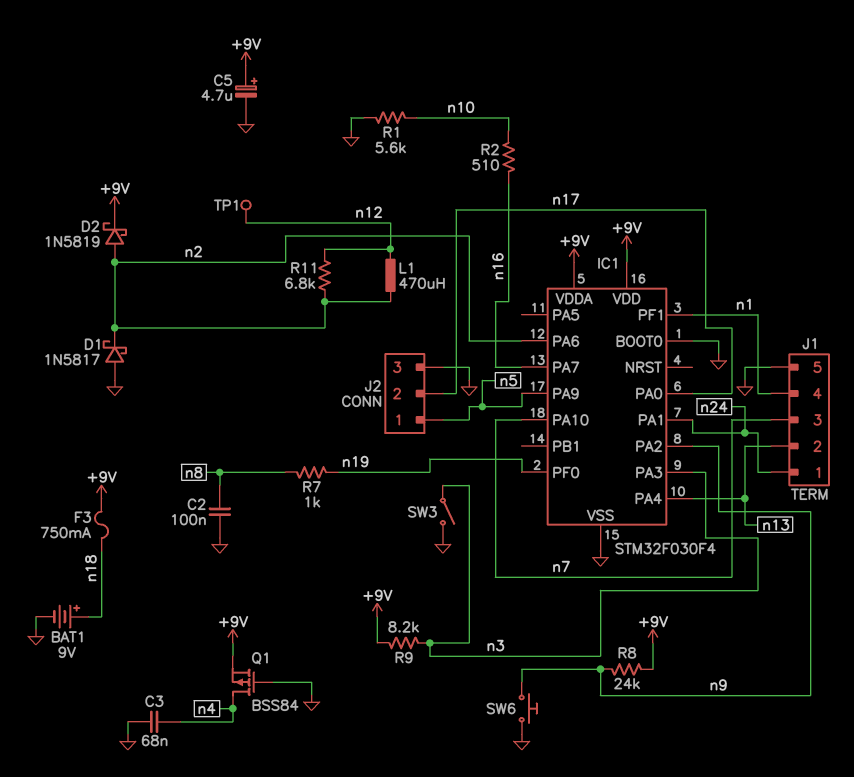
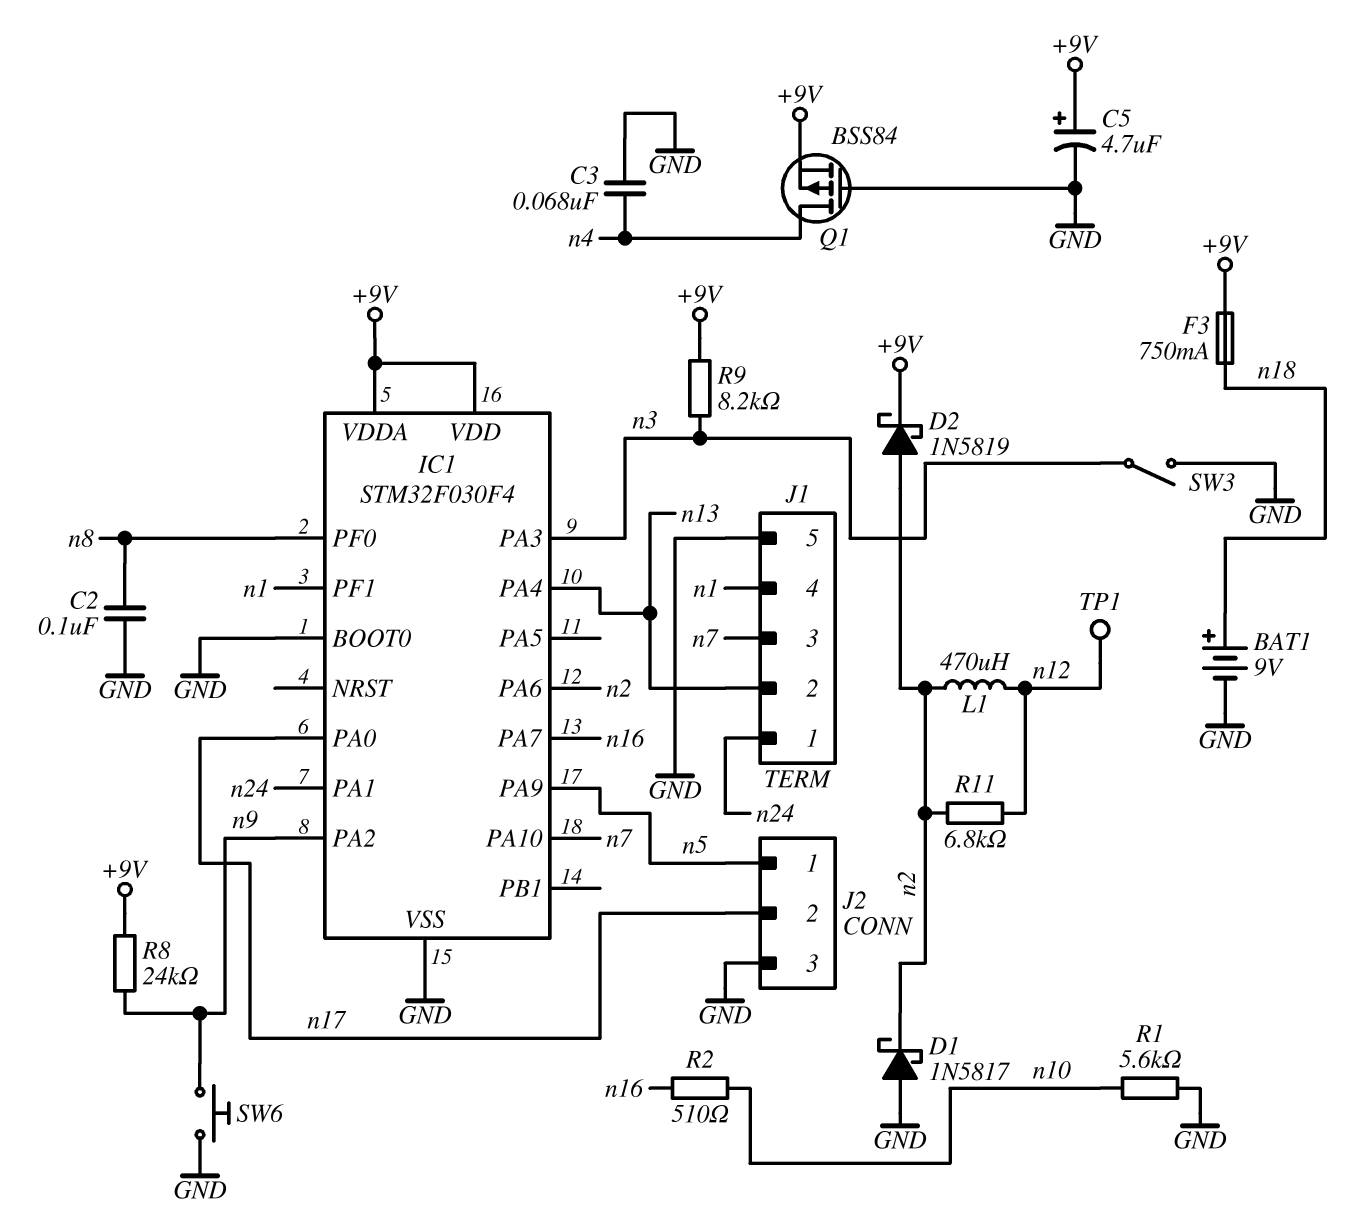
IC1 pin PF0: n19 -> n8
R7: 1k (n8, n19) -> none

